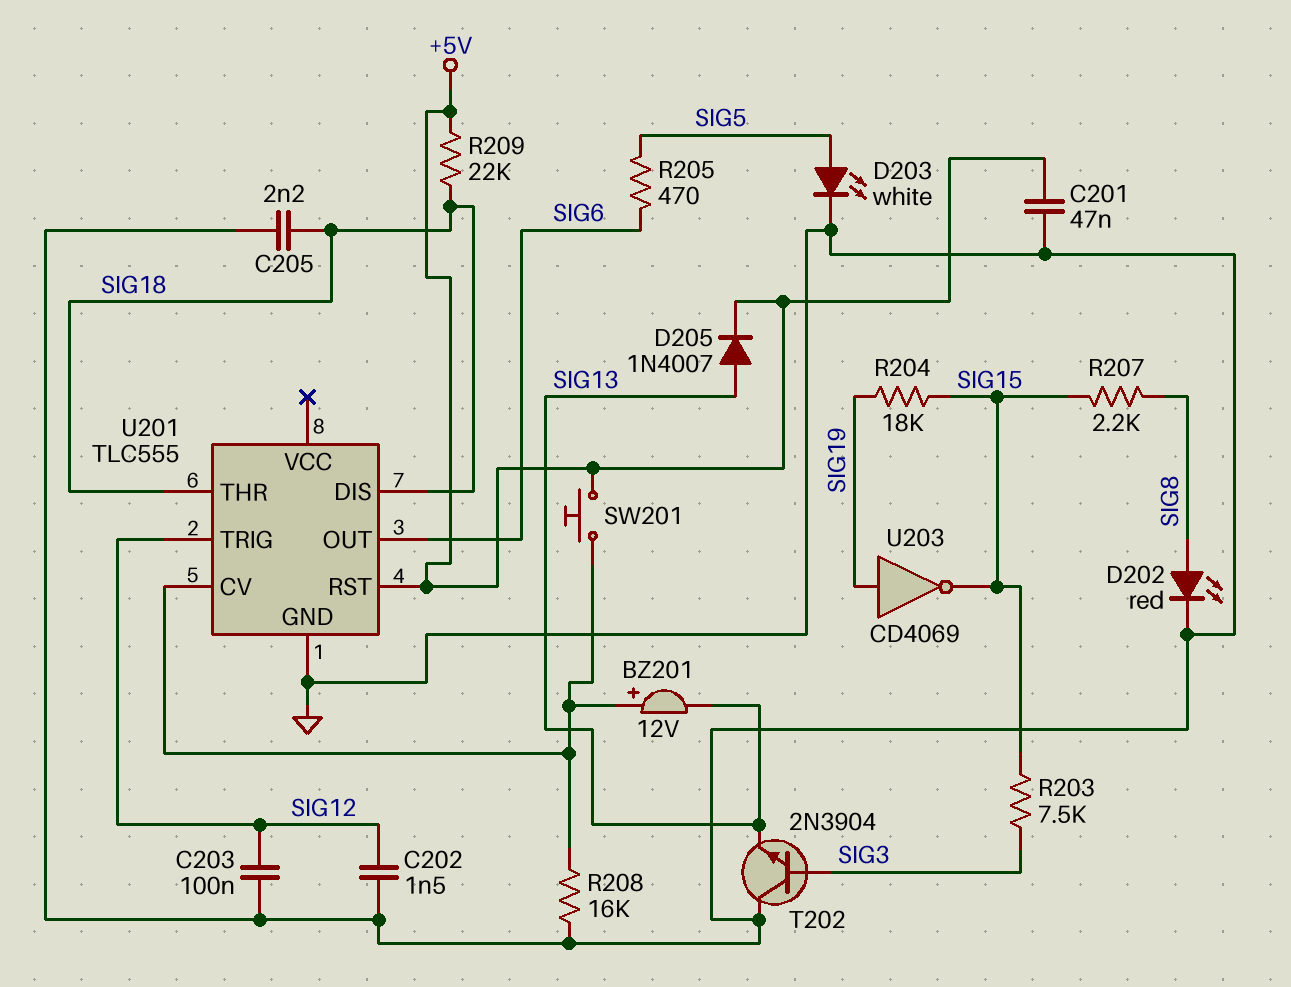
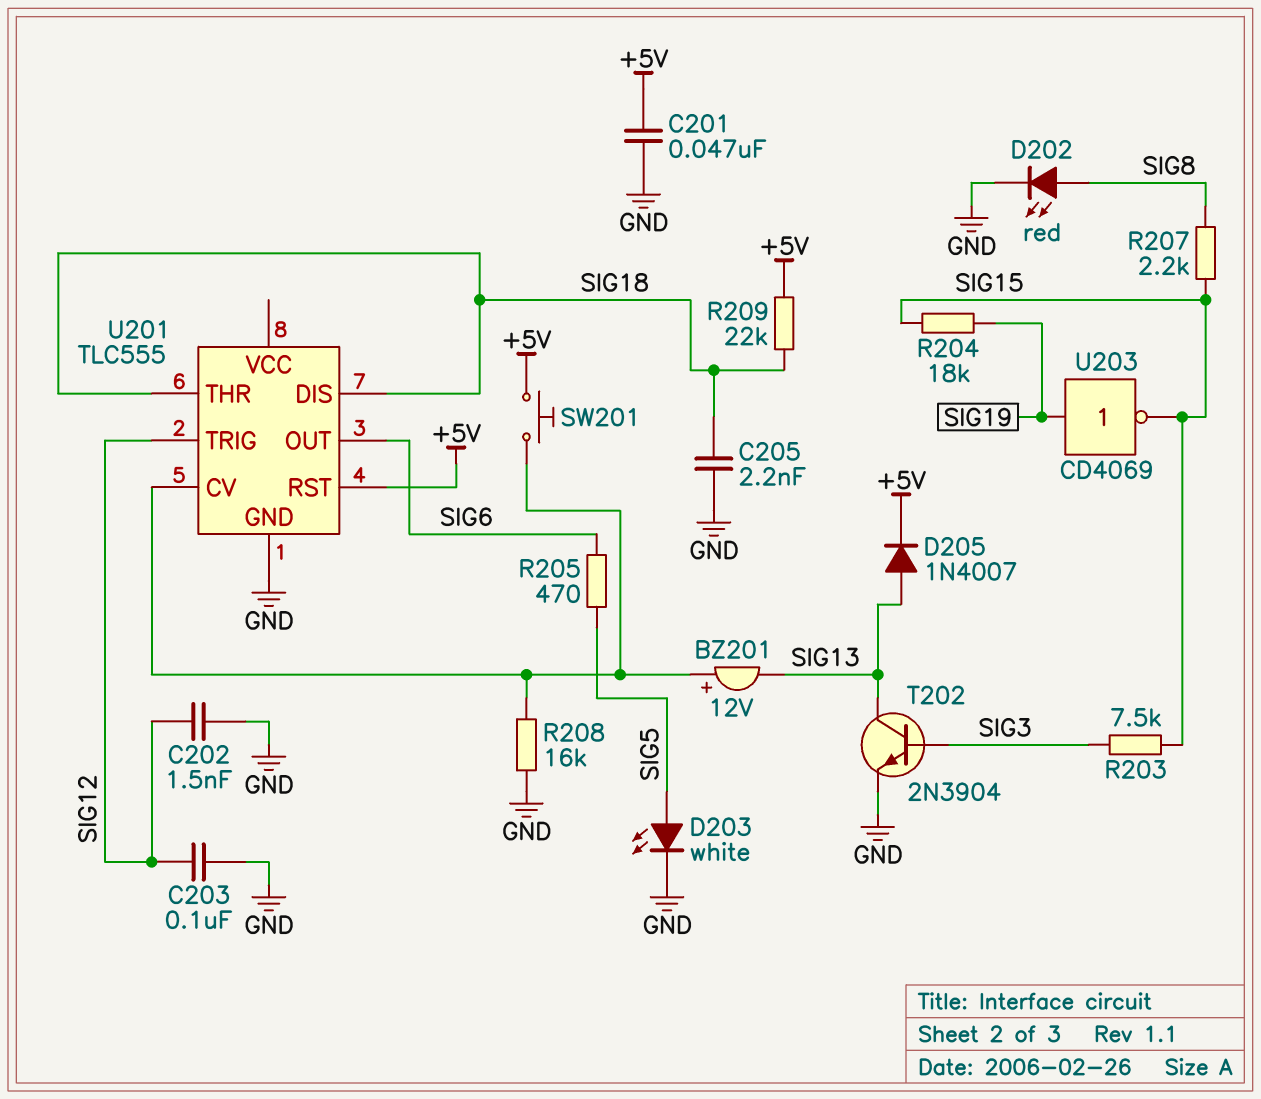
T202: NPN 2N3904 (B SIG3, C GND, E SIG13) -> NPN 2N3904 (B SIG3, C SIG13, E GND)

